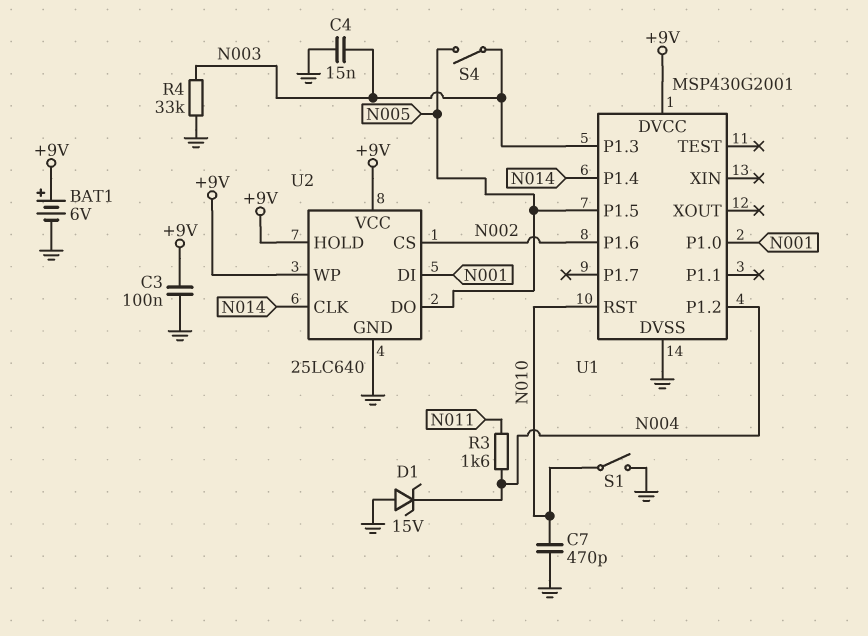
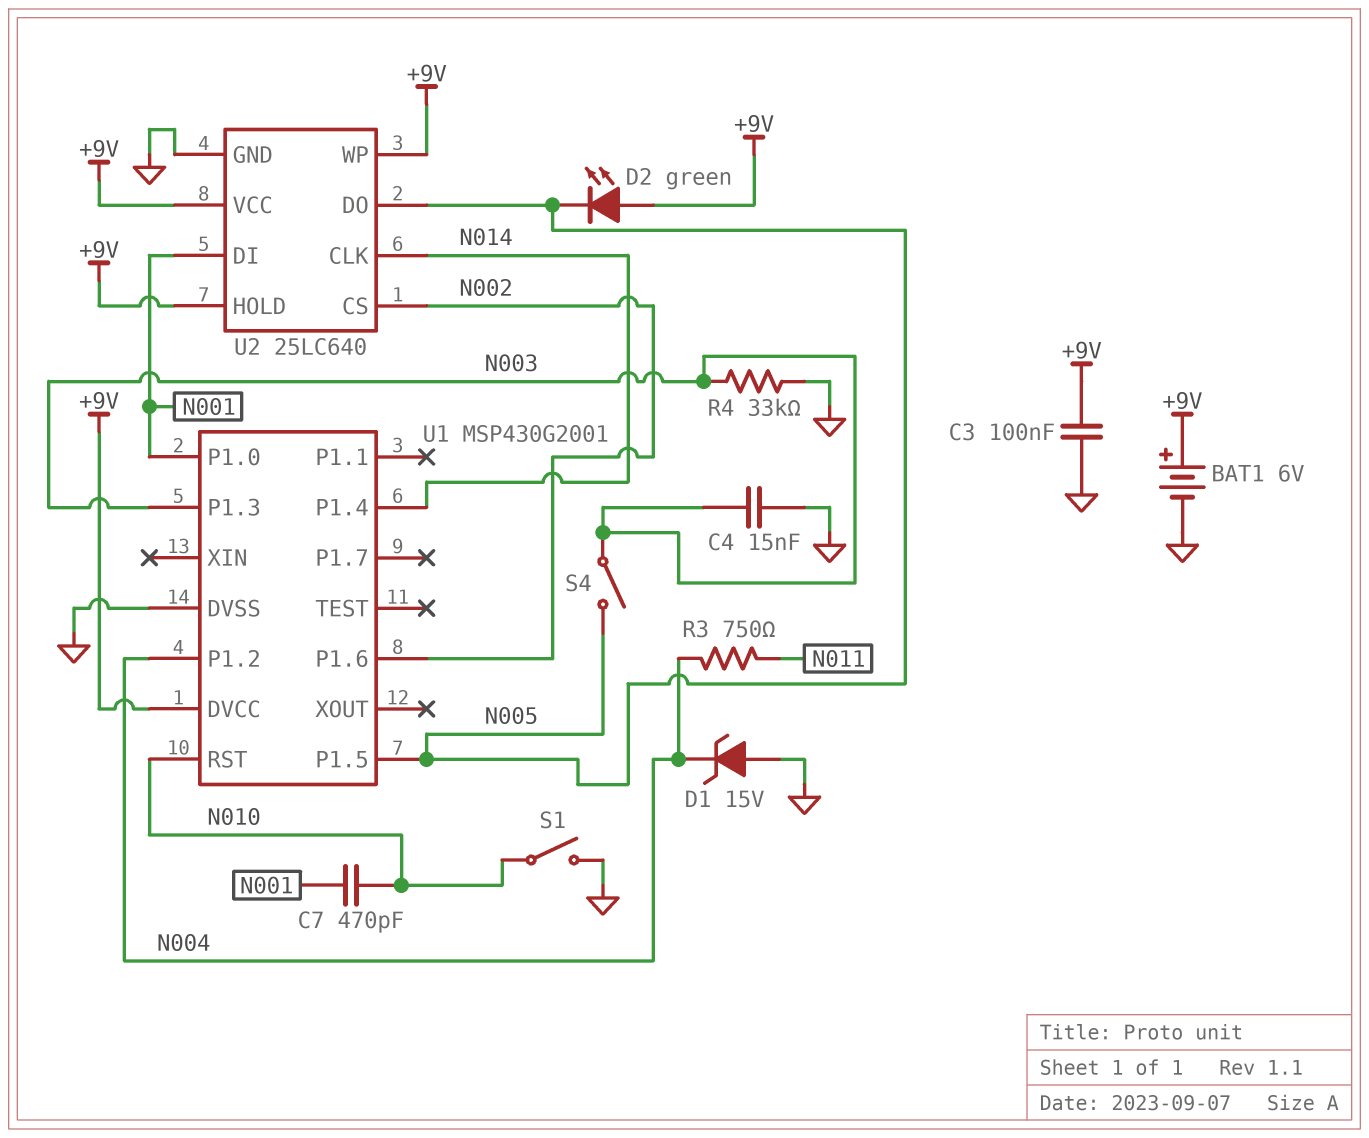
C7: 470pF (GND, N010) -> 470pF (N001, N010)
D2: none -> LED green (A +9V, K N005)
R3: 1.6k (N004, N011) -> 750 (N004, N011)

